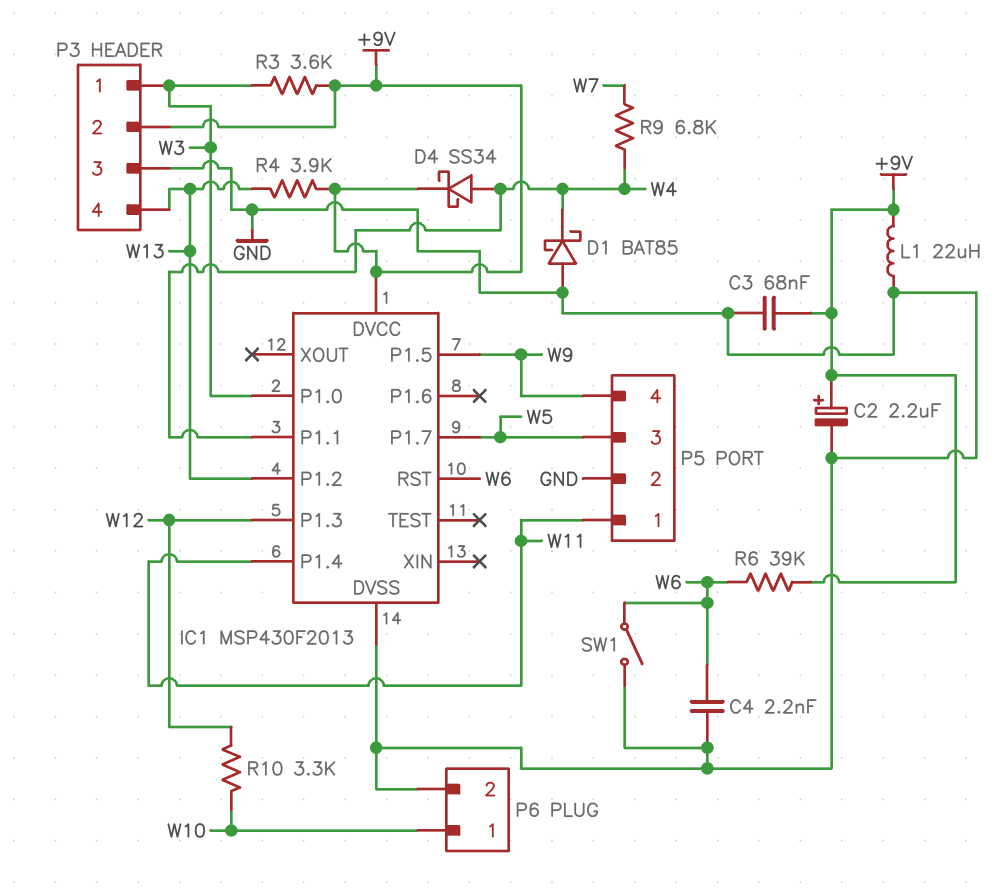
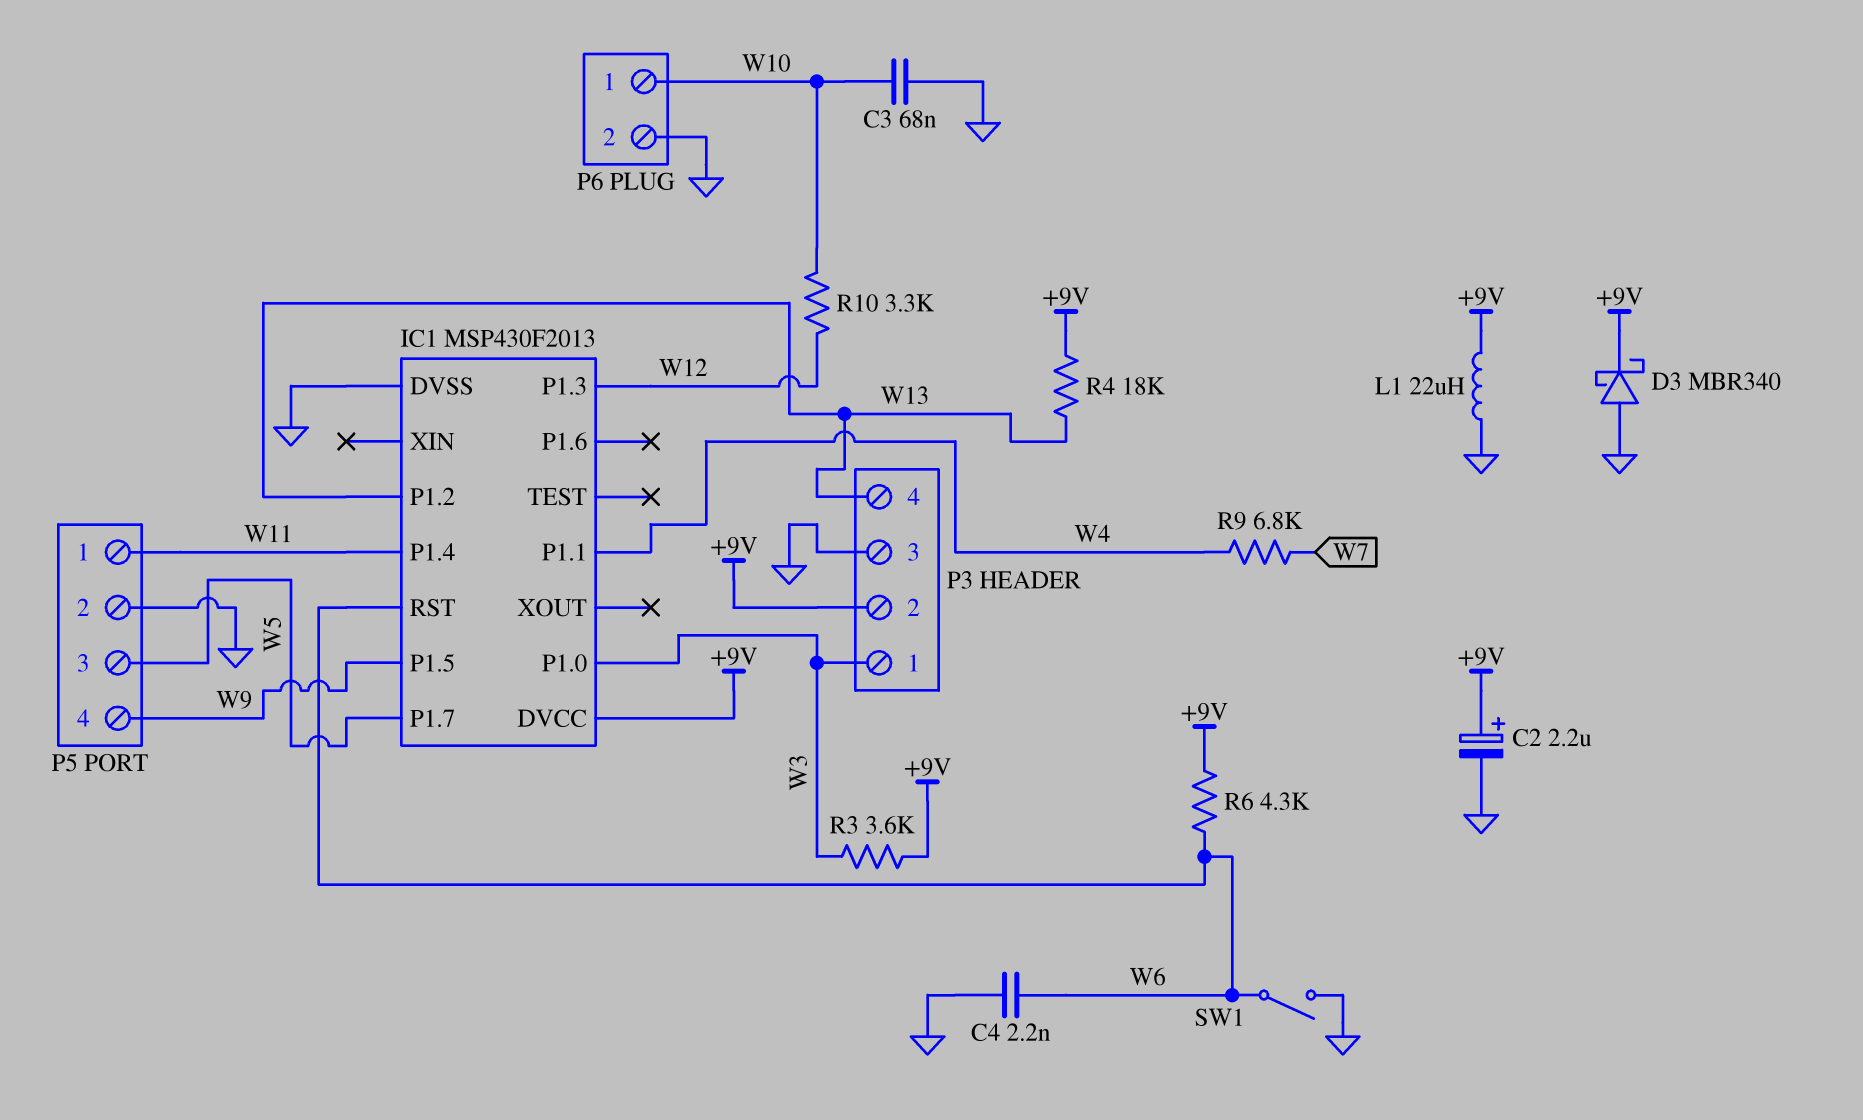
C3: 68nF (+9V, GND) -> 68nF (GND, W10)
D1: schottky BAT85 (A GND, K W4) -> none
D3: none -> schottky MBR340 (A GND, K +9V)
D4: schottky SS34 (A W4, K +9V) -> none
R4: 3.9k (+9V, W13) -> 18k (+9V, W13)
R6: 39k (+9V, W6) -> 4.3k (+9V, W6)

